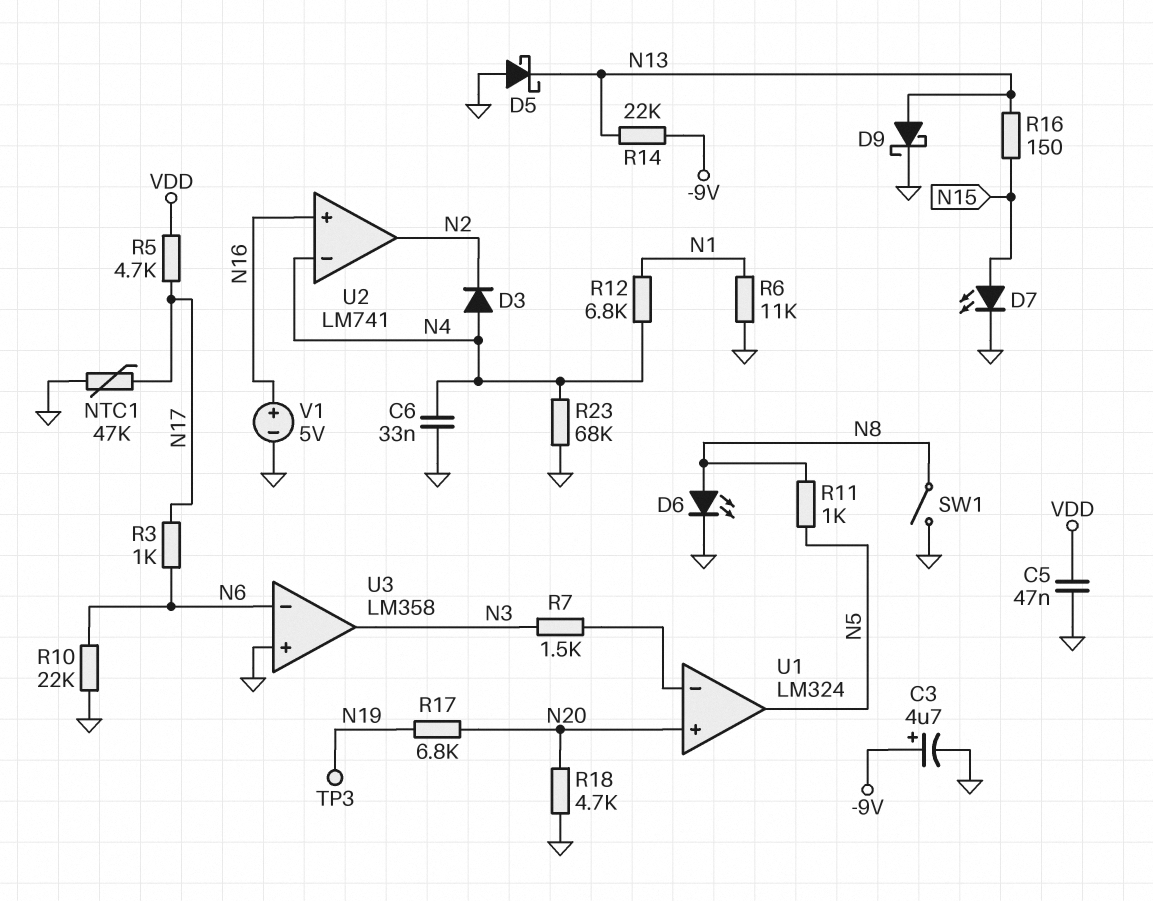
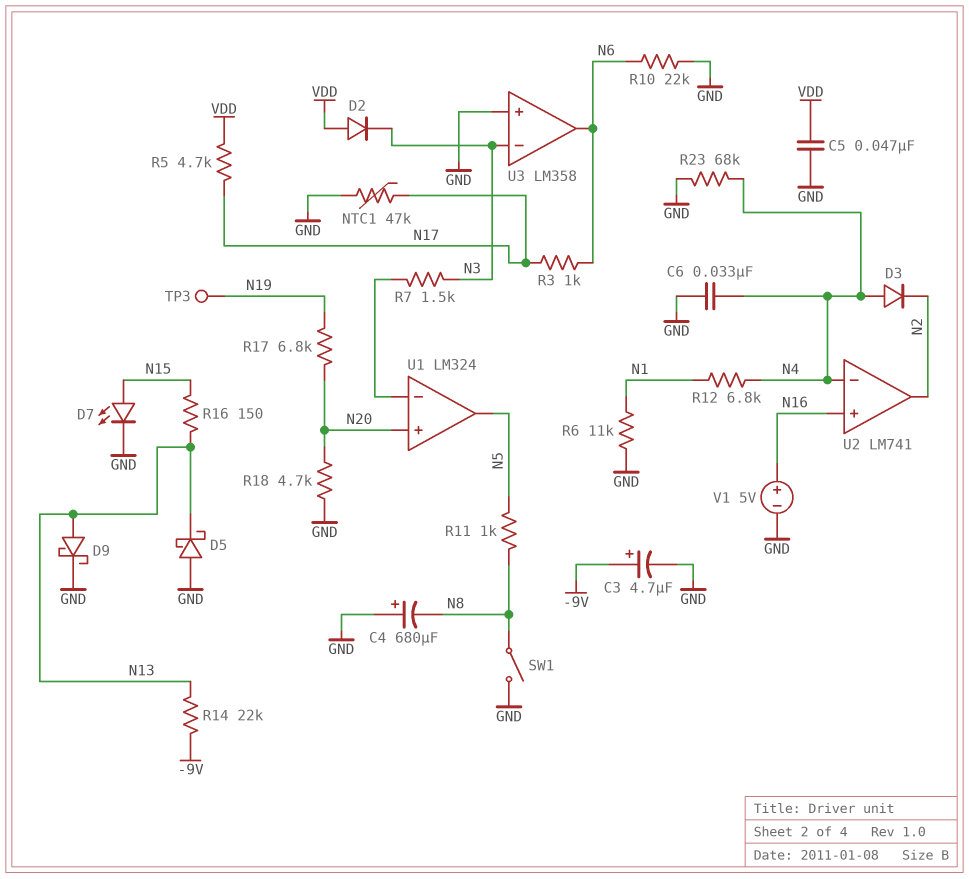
C4: none -> 680uF (plus GND, minus N8)
D2: none -> diode (A VDD, K N3)
D6: LED (A N8, K GND) -> none
U3 pin in-: N6 -> N3
U3 pin out: N3 -> N6

